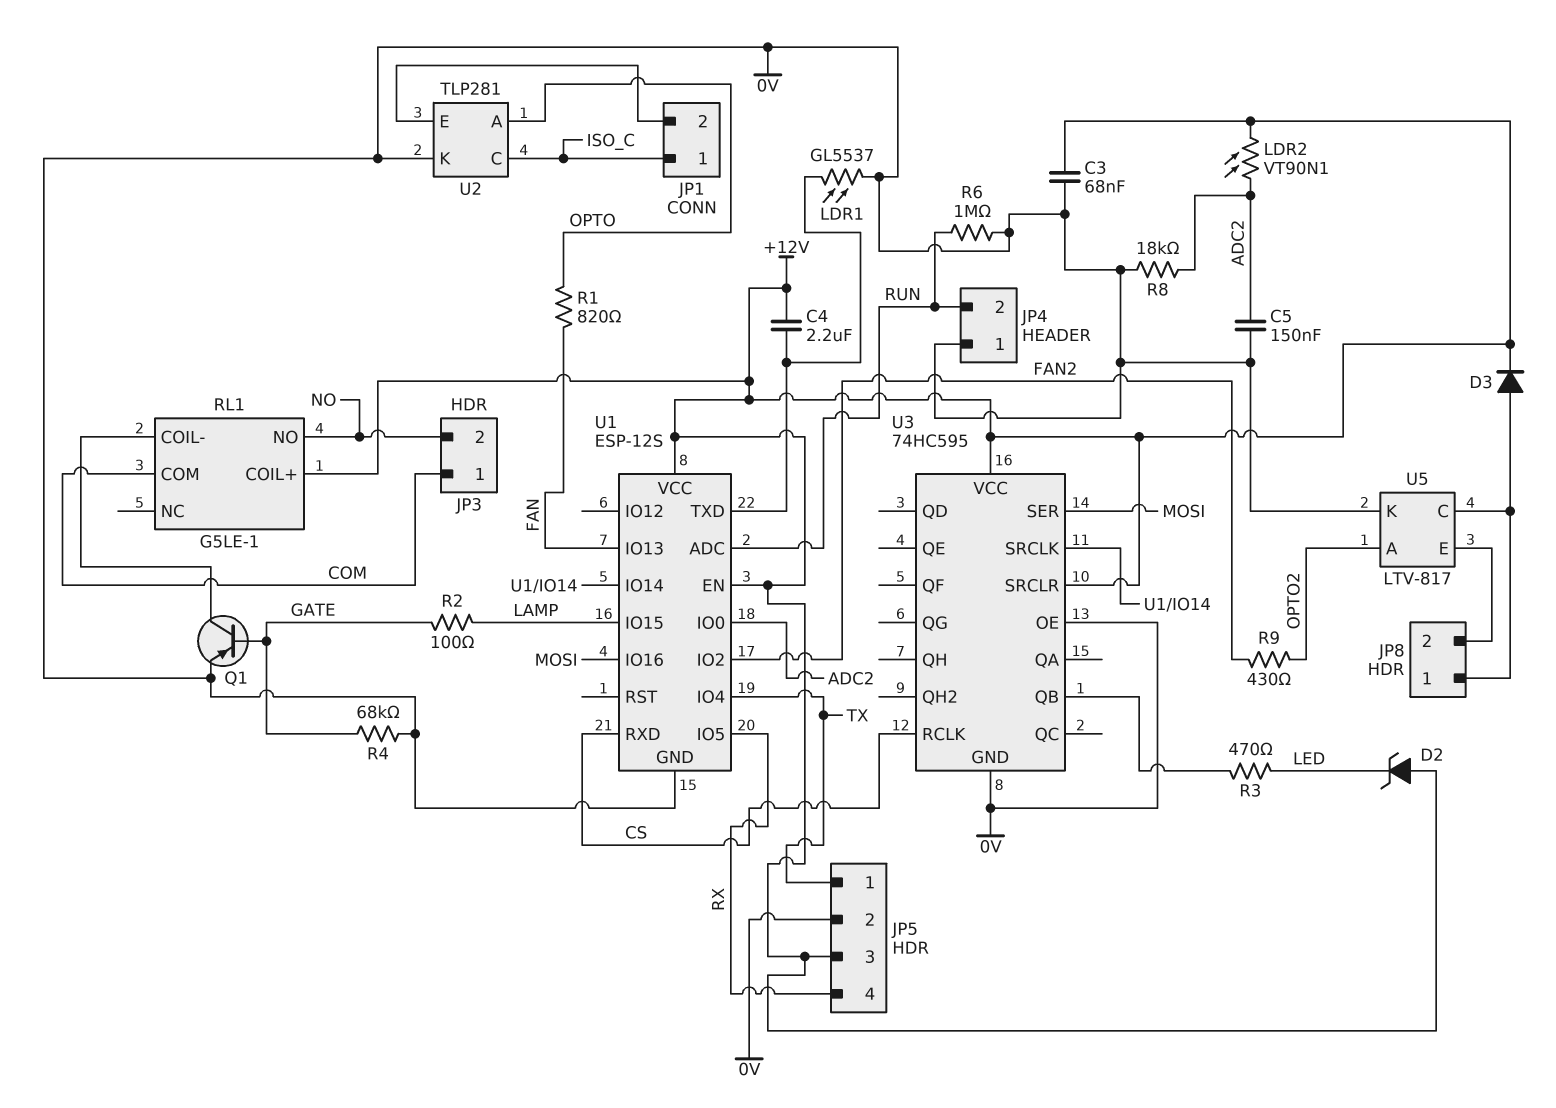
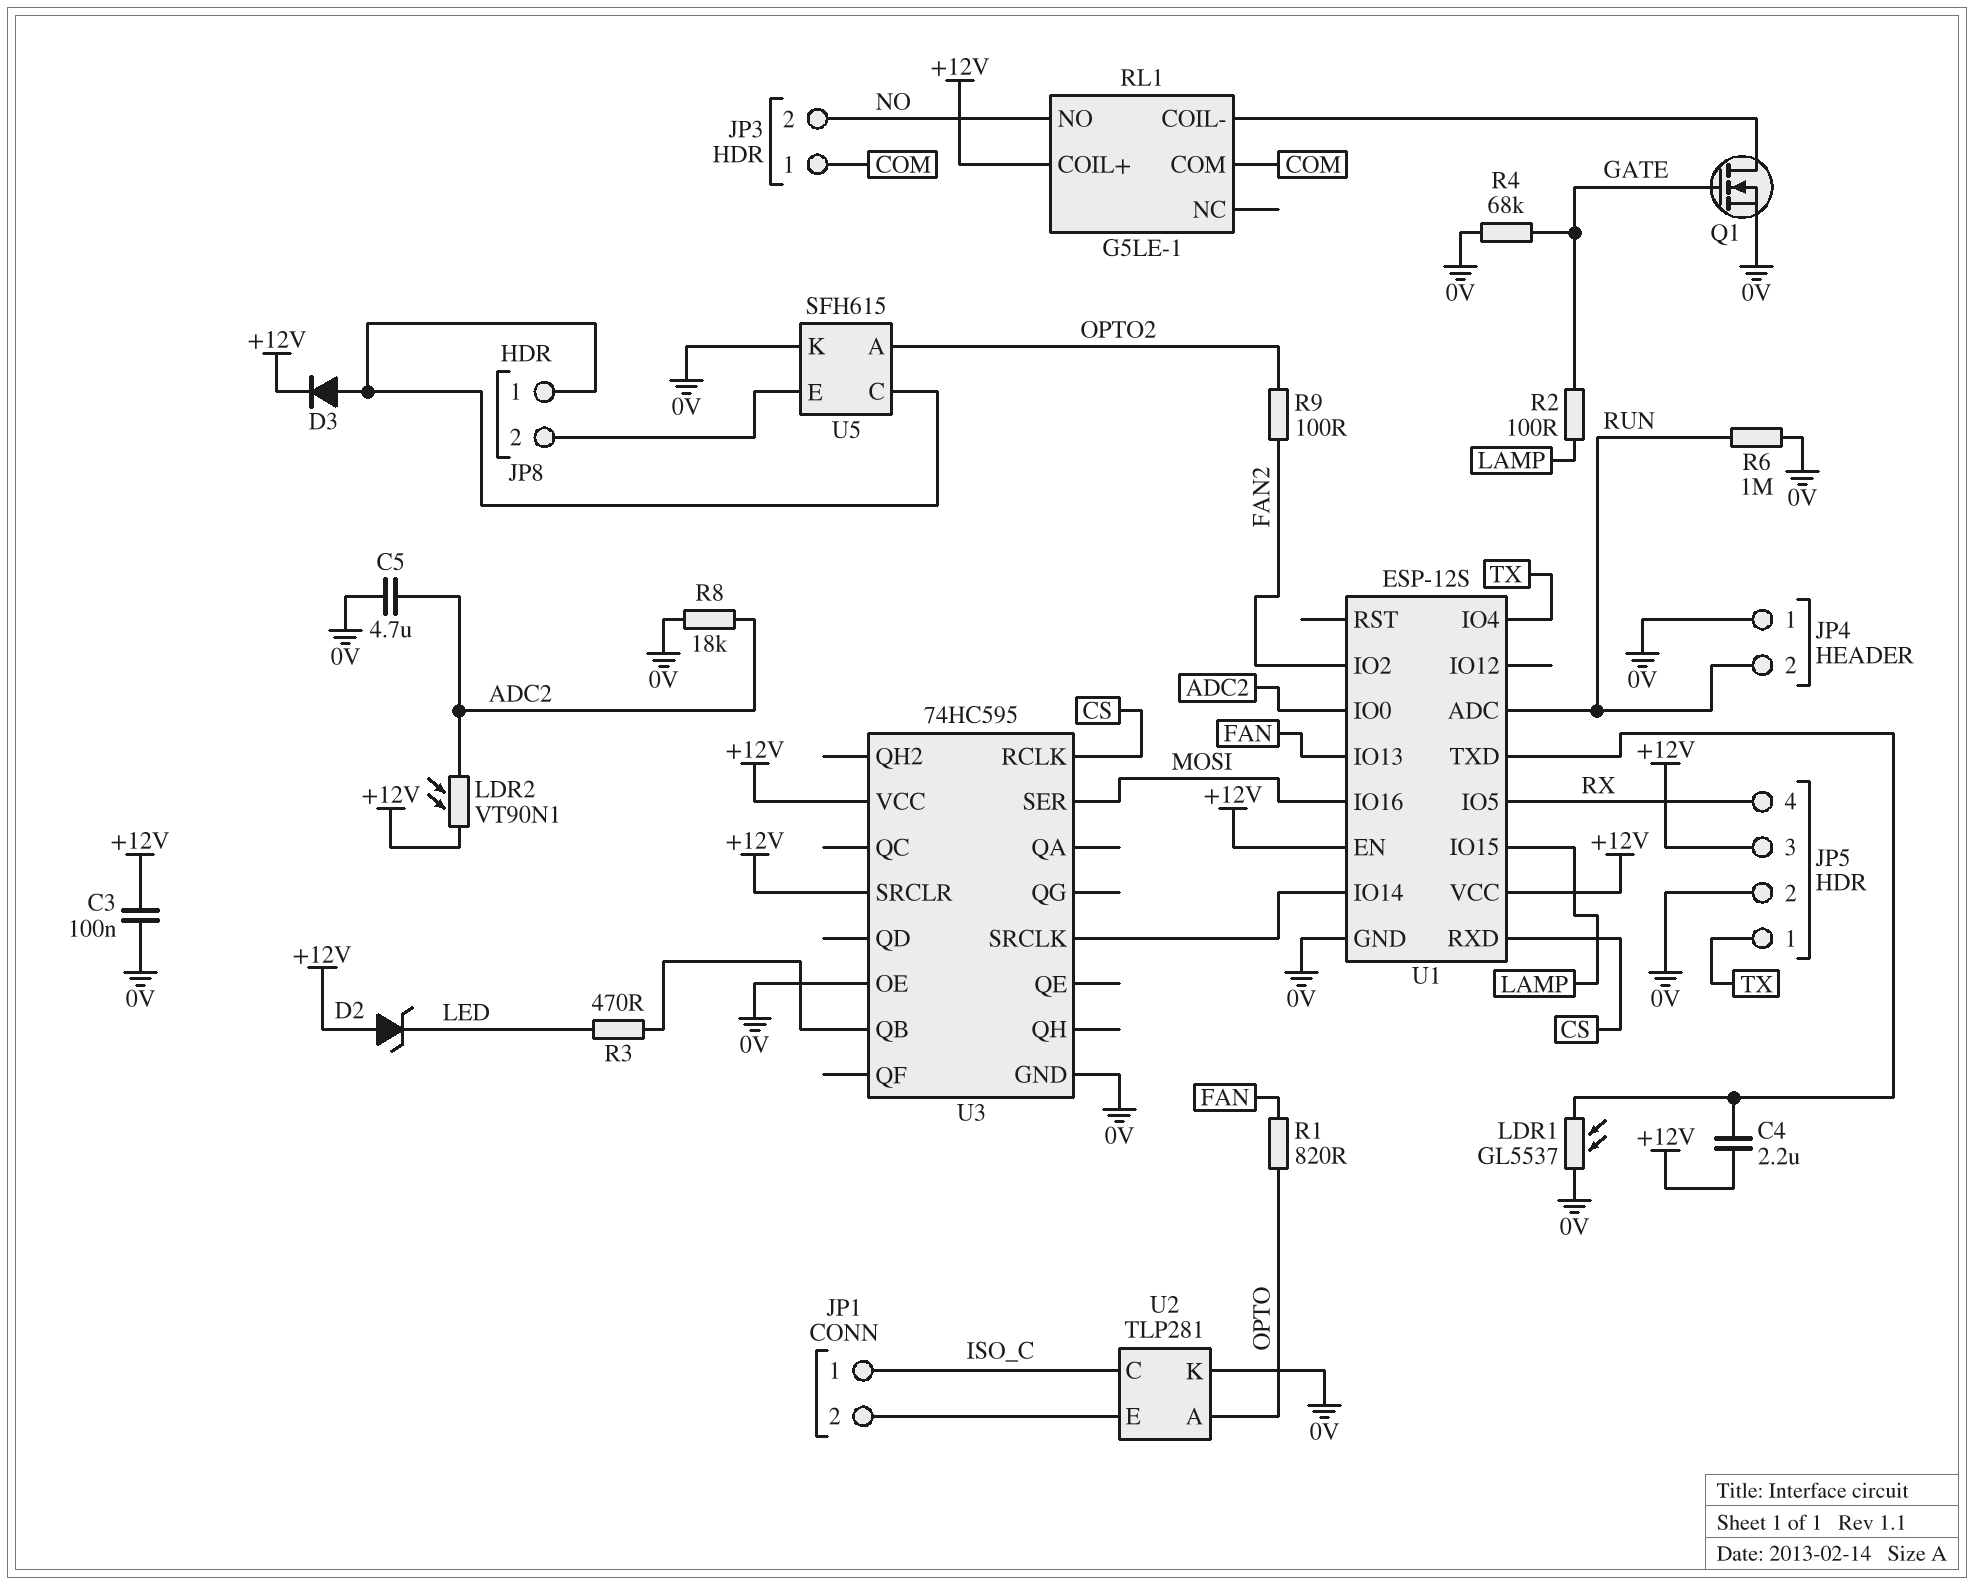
C3: 68nF (+12V, 0V) -> 100nF (+12V, 0V)
C5: 150nF (0V, ADC2) -> 4.7uF (0V, ADC2)
Q1: PNP (B GATE, C RL1/COIL-, E 0V) -> NMOS (G GATE, D RL1/COIL-, S 0V)
R9: 430 (FAN2, OPTO2) -> 100 (FAN2, OPTO2)
U5: LTV-817 -> SFH615

